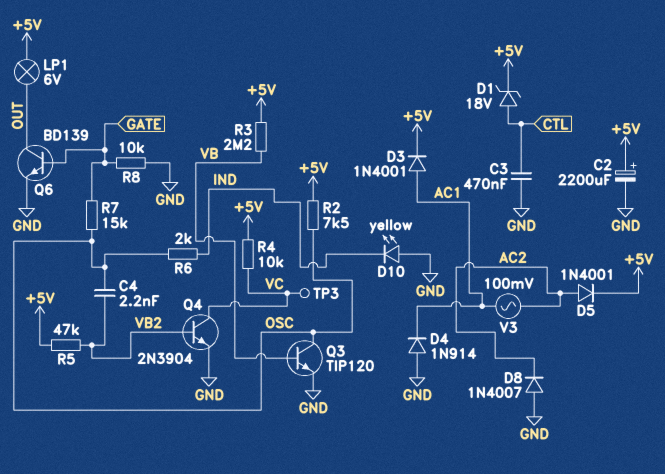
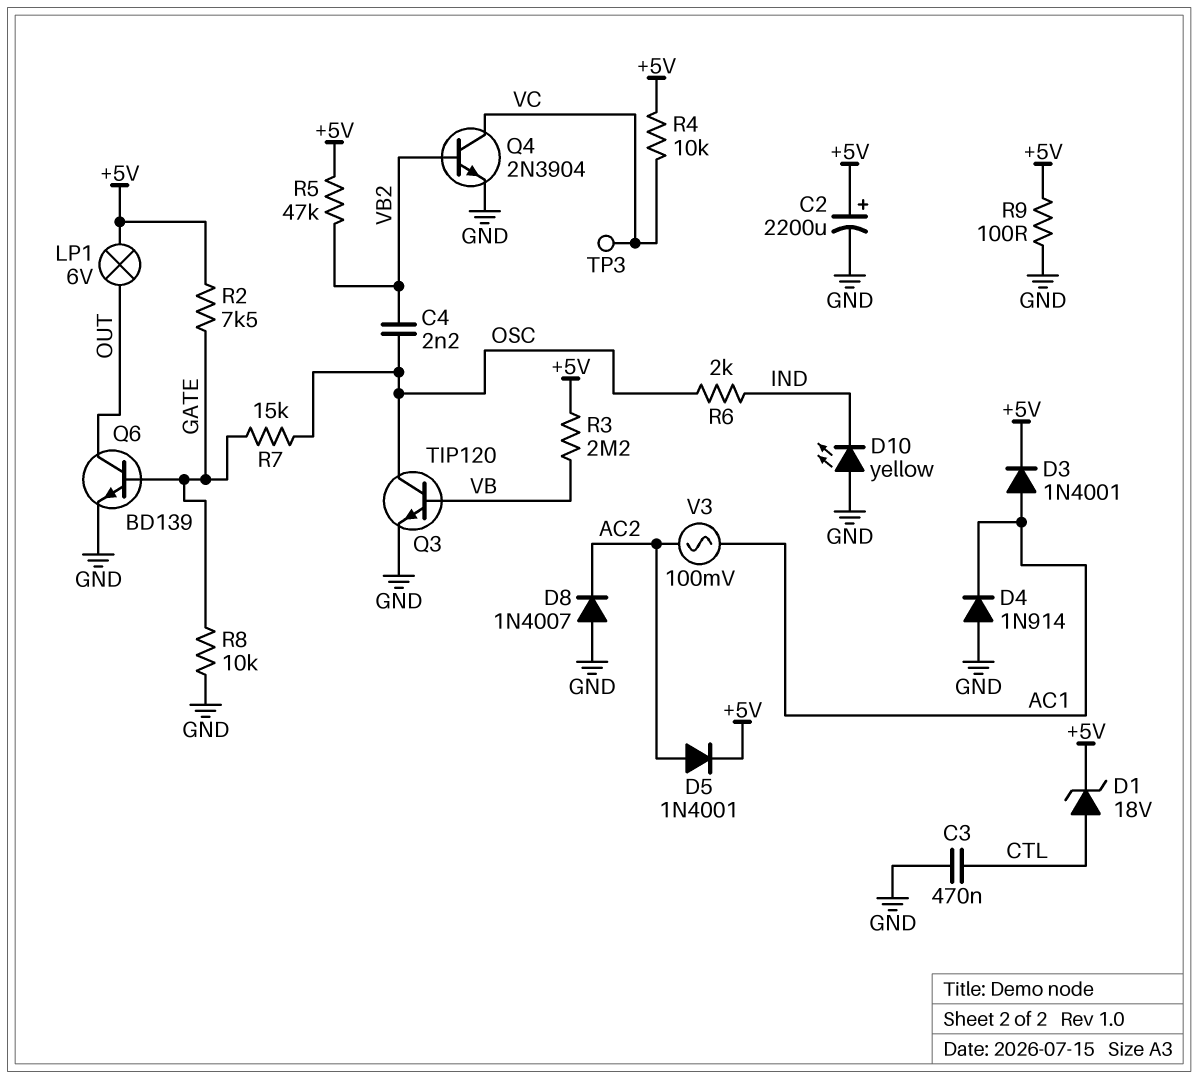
R2: 7.5k (+5V, OSC) -> 7.5k (+5V, GATE)
R9: none -> 100 (+5V, GND)

